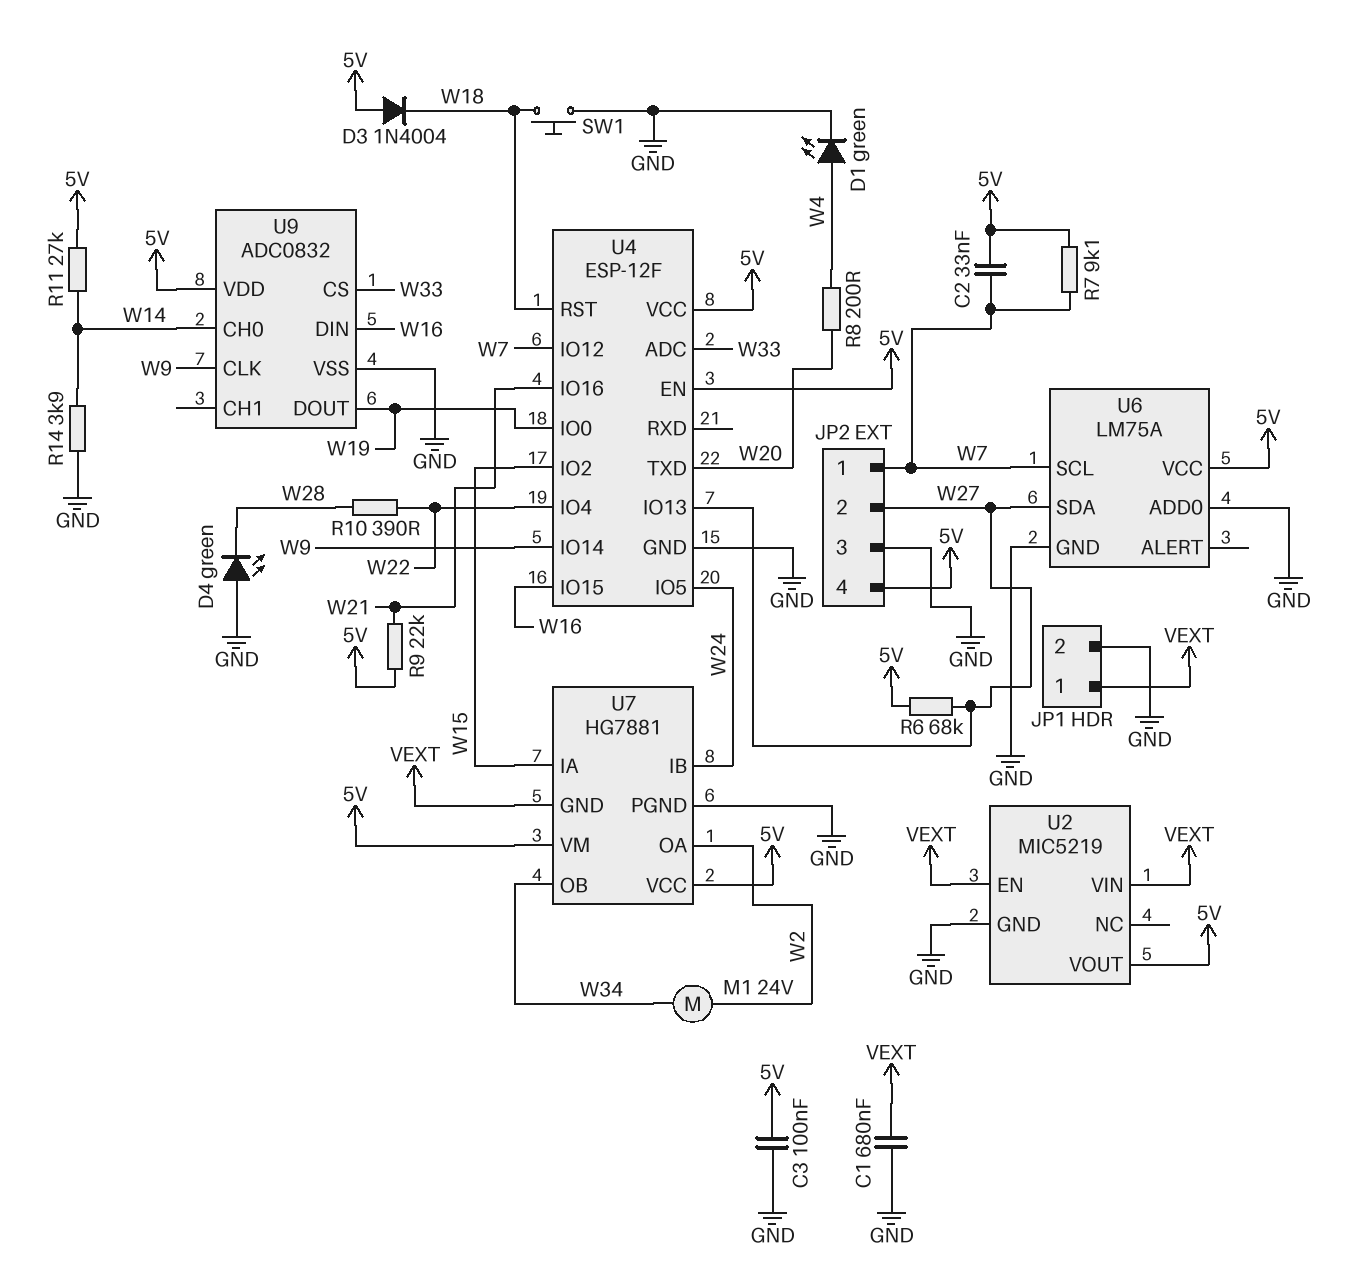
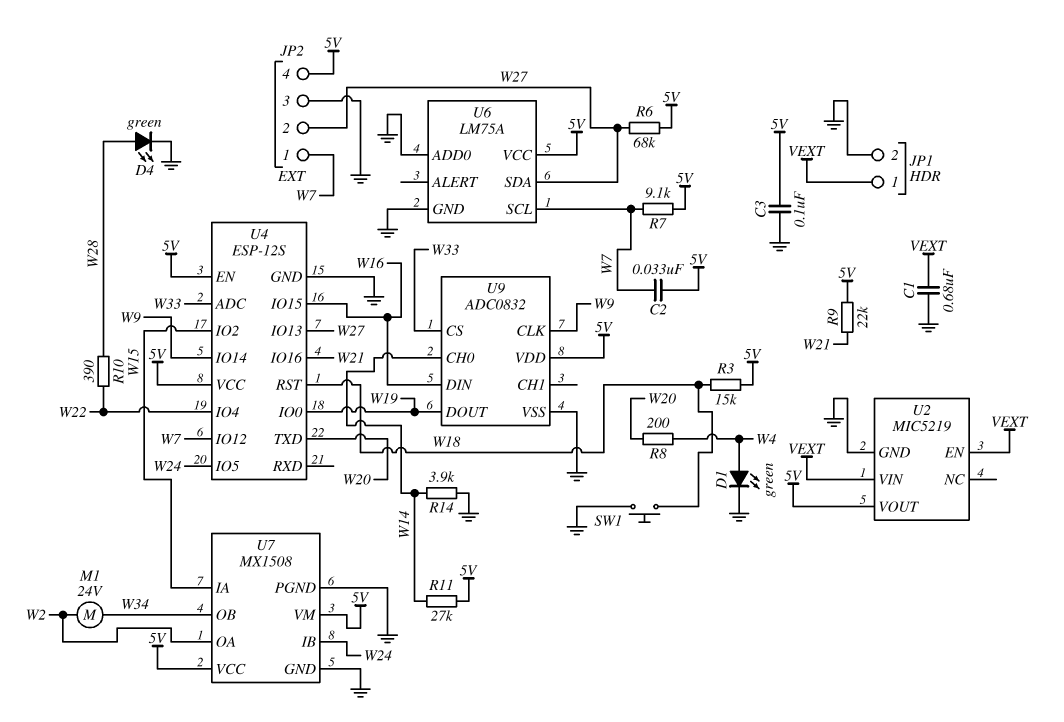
D3: diode 1N4004 (A 5V, K W18) -> none
D4: LED green (A GND, K W28) -> LED green (A W28, K GND)
R3: none -> 15k (5V, W18)
U4: ESP-12F -> ESP-12S
U7: HG7881 -> MX1508
U7 pin GND: VEXT -> GND

